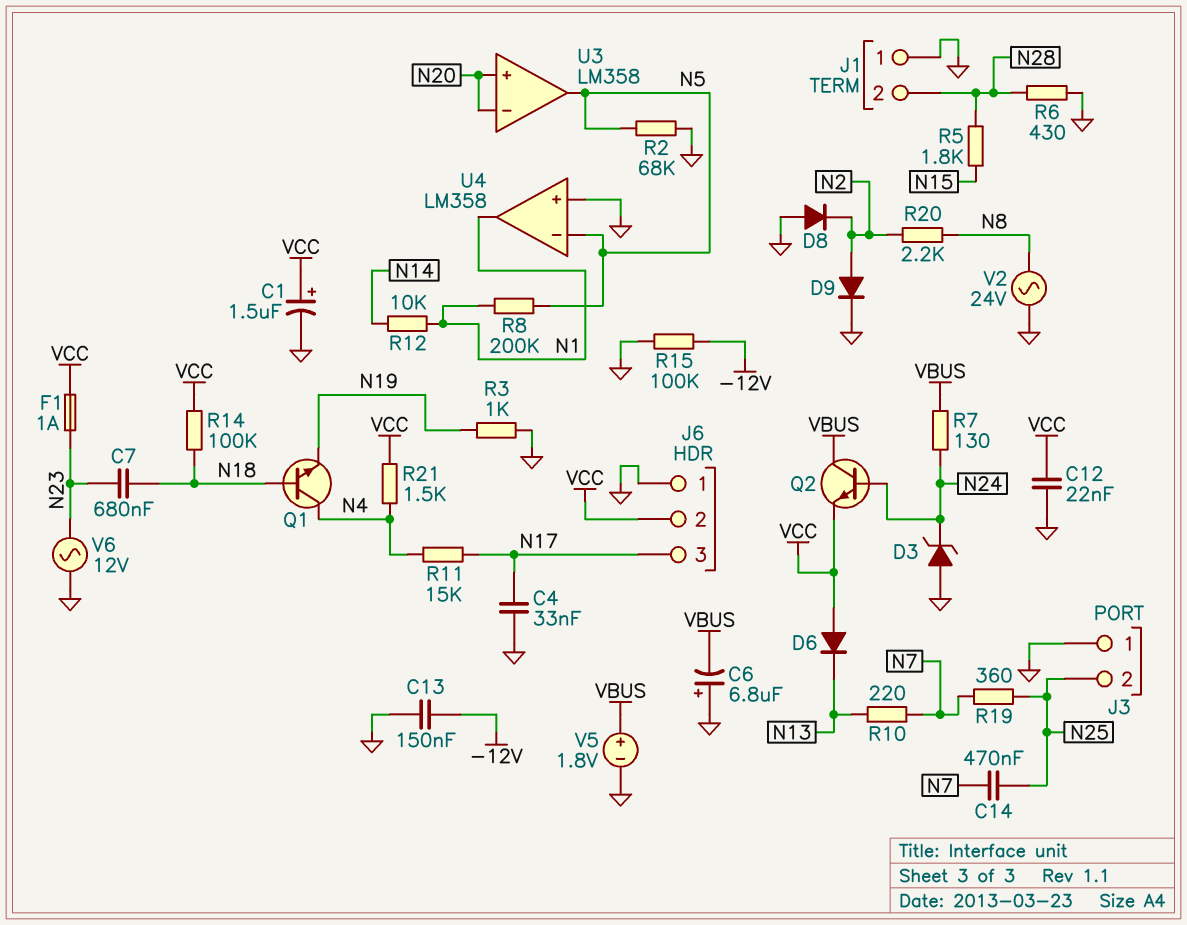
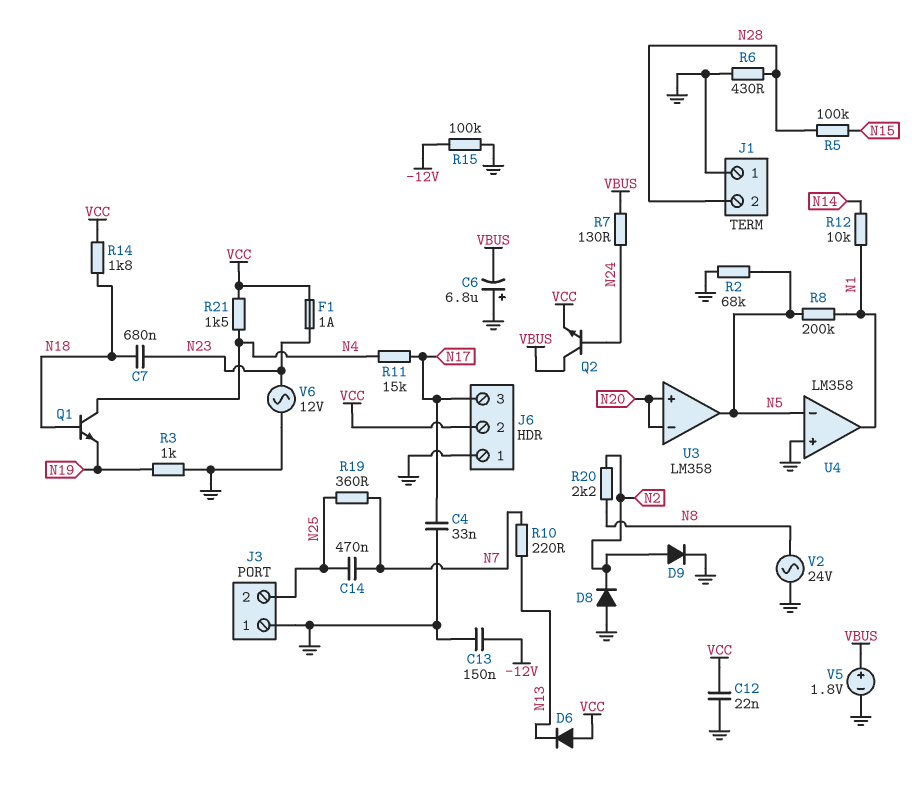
C1: 1.5uF (plus VCC, minus GND) -> none
D3: zener (A GND, K N24) -> none
R5: 1.8k (N15, N28) -> 100k (N15, N28)
R14: 100k (N18, VCC) -> 1.8k (N18, VCC)

